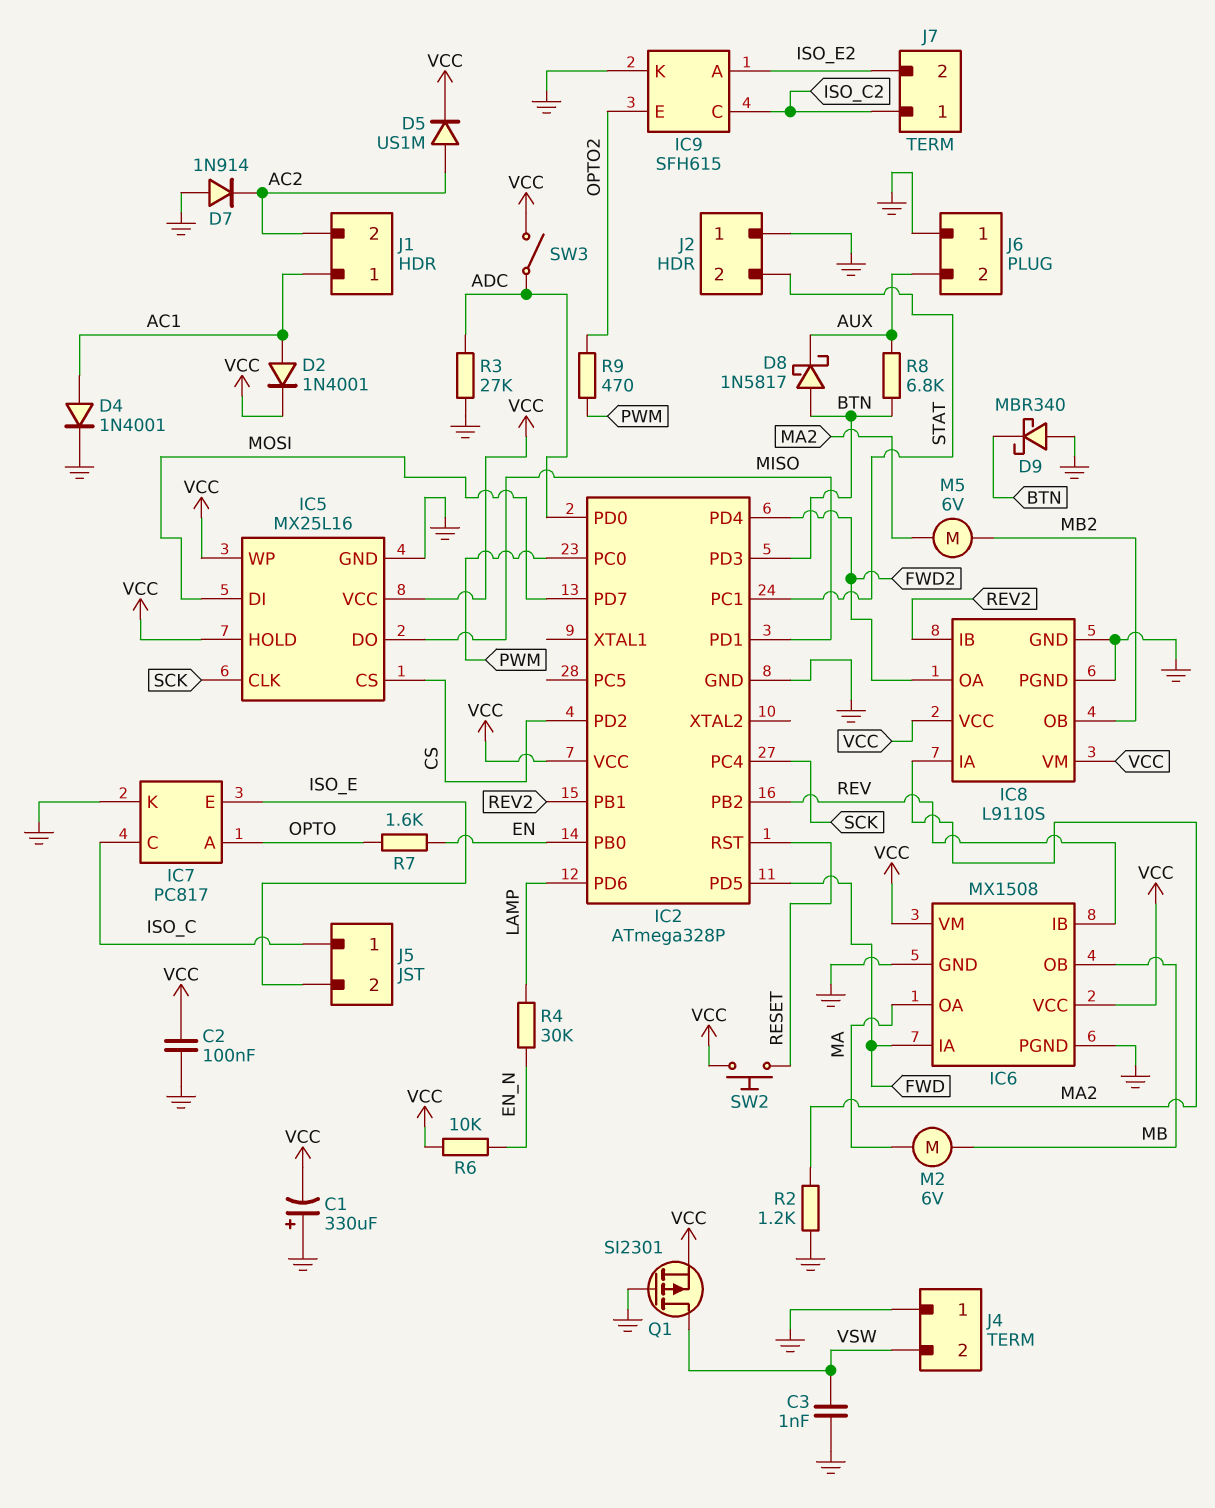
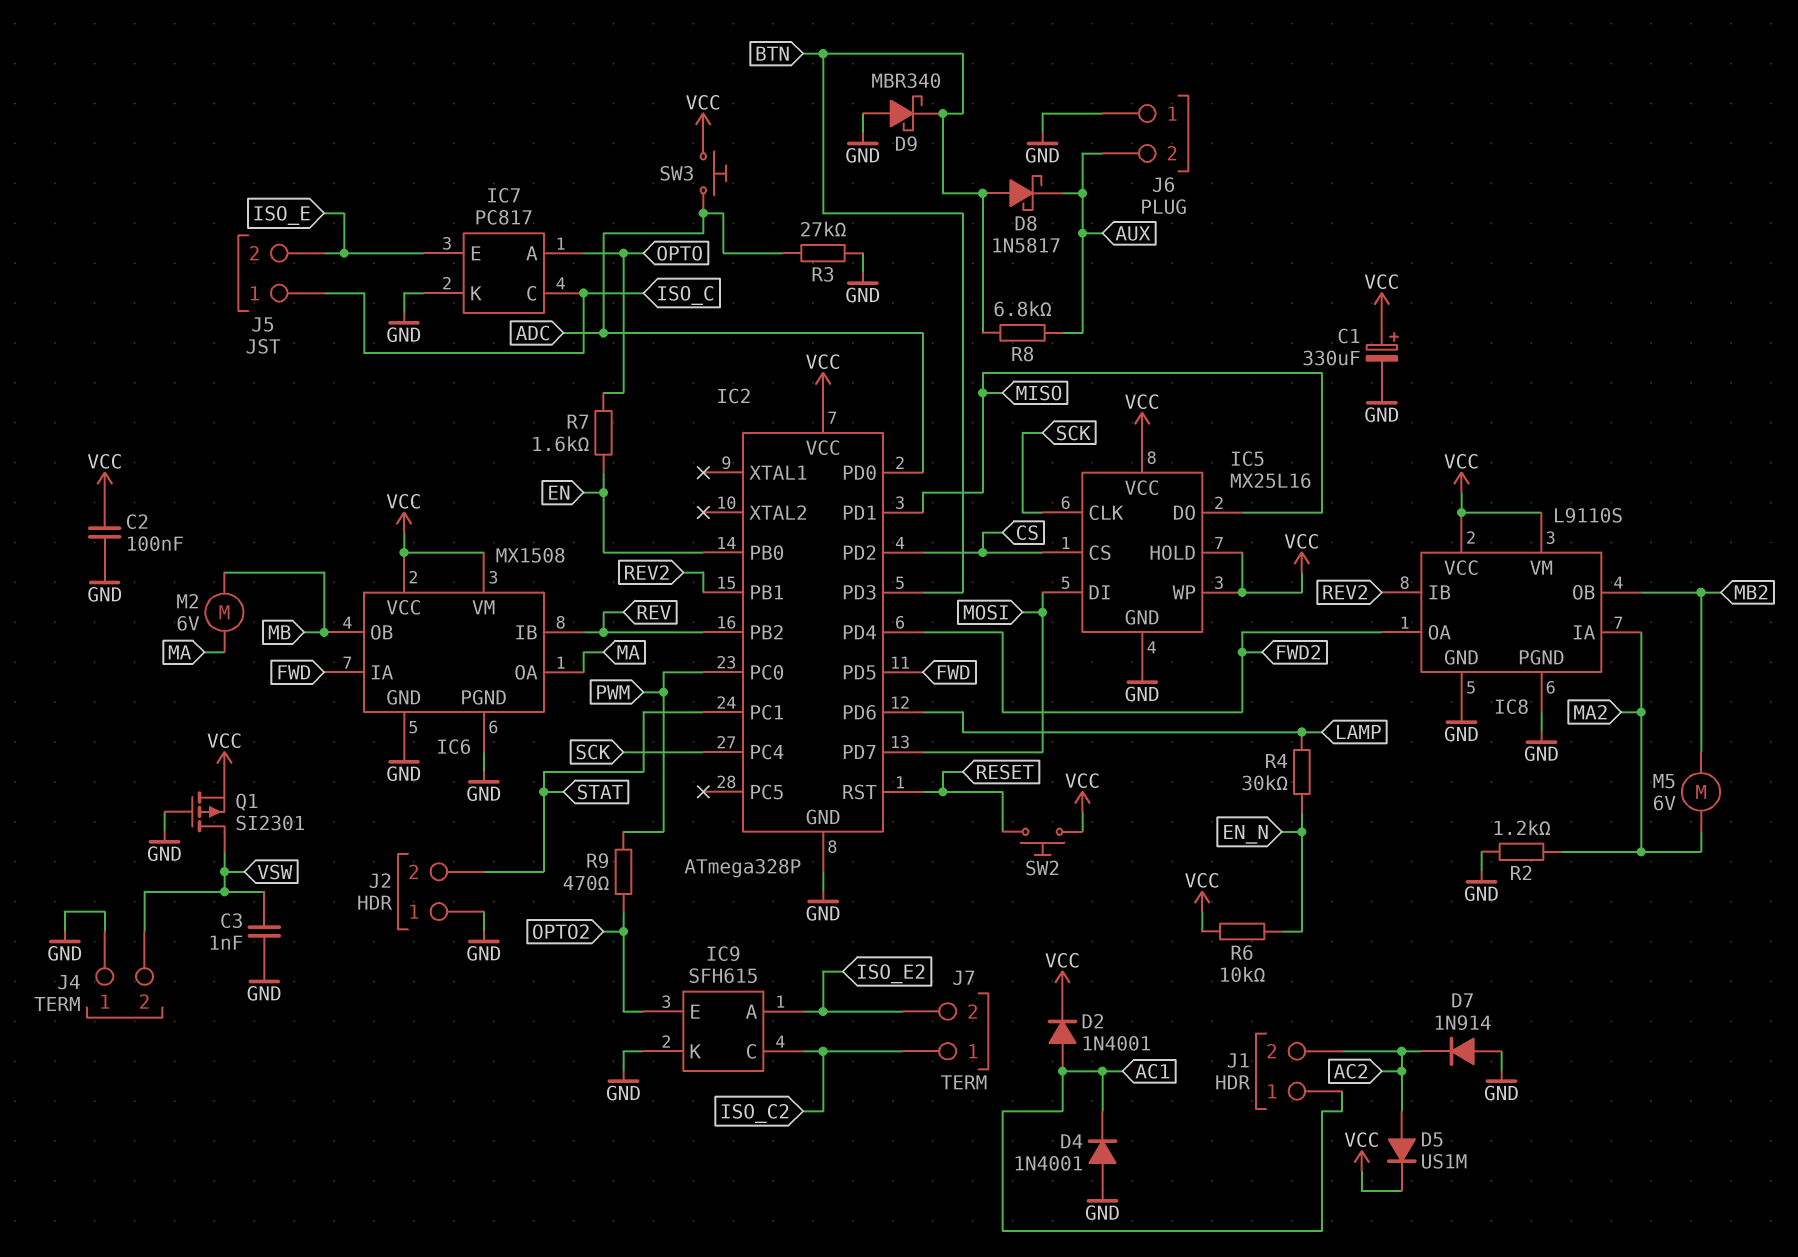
C1: 330uF (plus GND, minus VCC) -> 330uF (plus VCC, minus GND)
D4: diode 1N4001 (A AC1, K GND) -> diode 1N4001 (A GND, K AC1)
SW3: switch (ADC, VCC) -> button (ADC, VCC)

